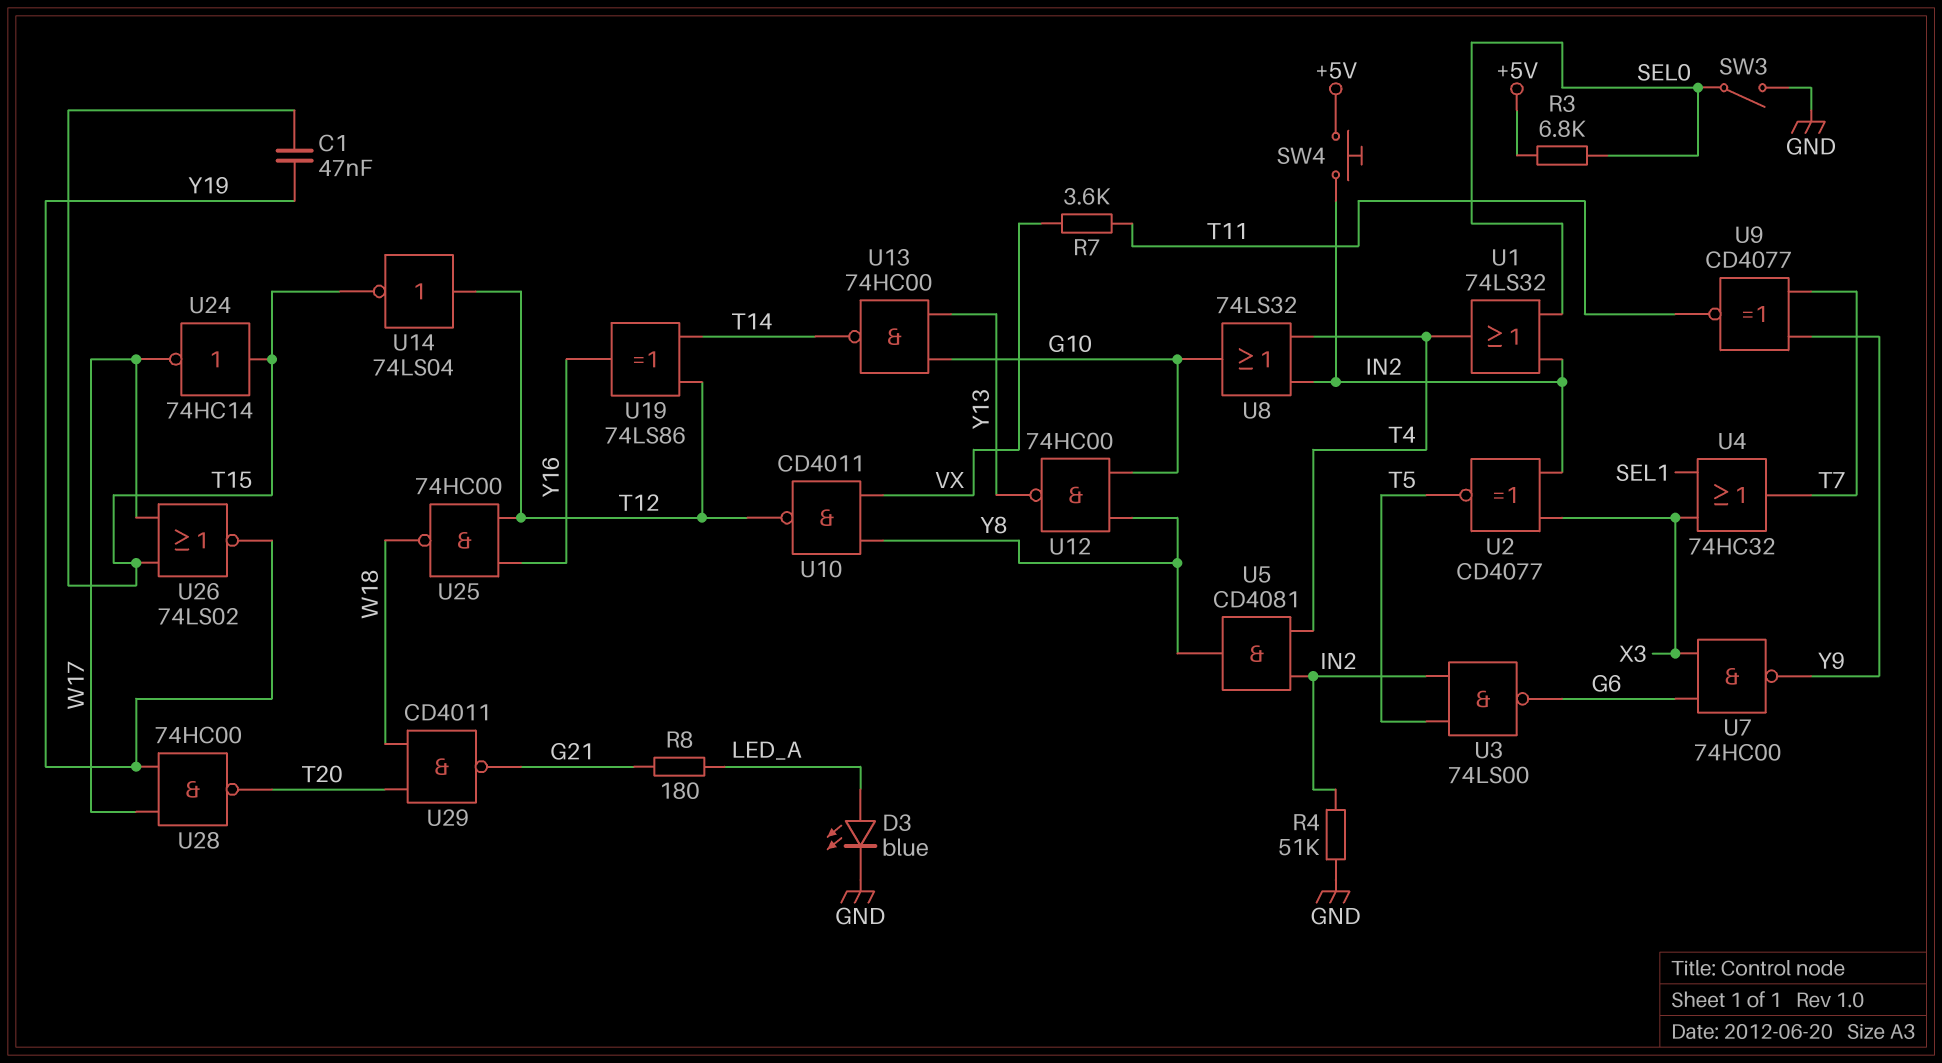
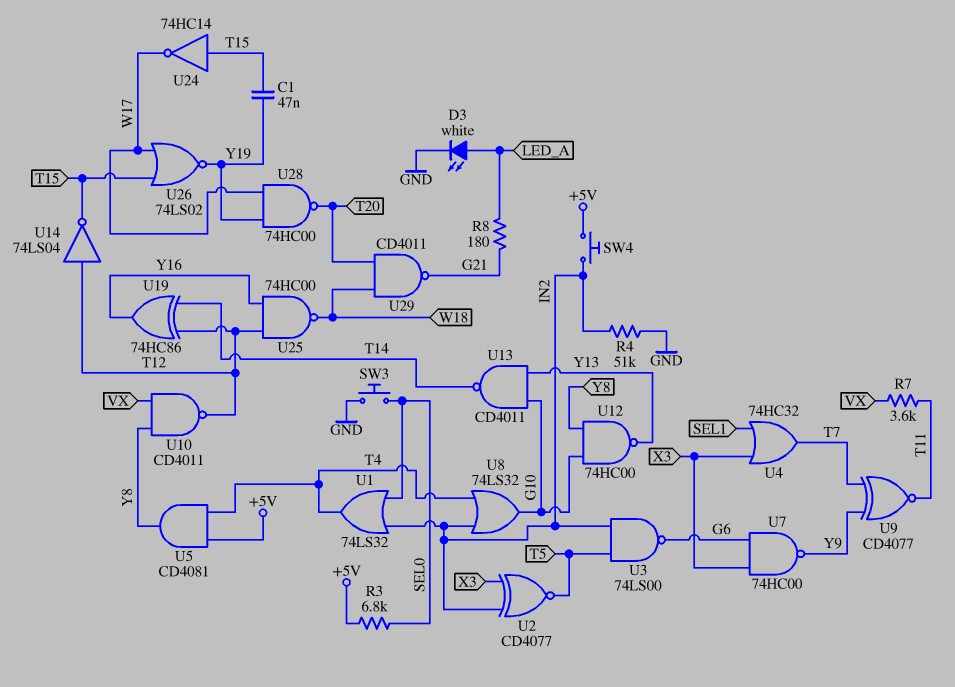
D3: LED blue (A LED_A, K GND) -> LED white (A LED_A, K GND)
SW3: switch (GND, SEL0) -> button (GND, SEL0)
U5: AND CD4081 (in IN2, in T4, out Y8) -> AND CD4081 (in +5V, in T4, out Y8)
U13: NAND 74HC00 (in G10, in Y13, out T14) -> NAND CD4011 (in G10, in Y13, out T14)
U19: XOR 74LS86 (in T12, in T14, out Y16) -> XOR 74HC86 (in T12, in T14, out Y16)

